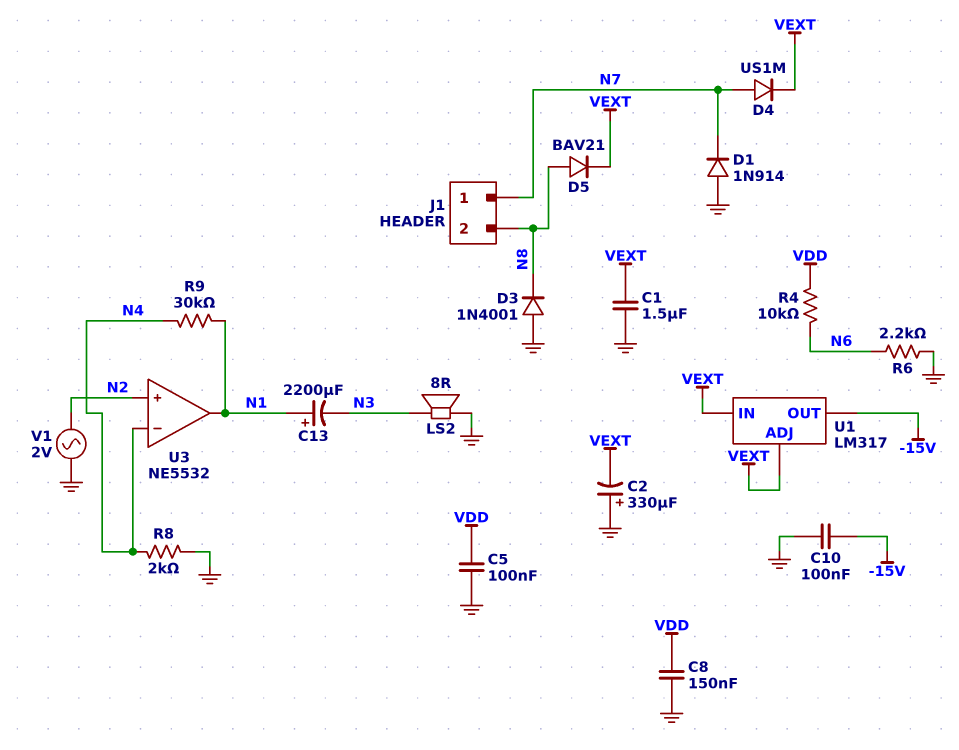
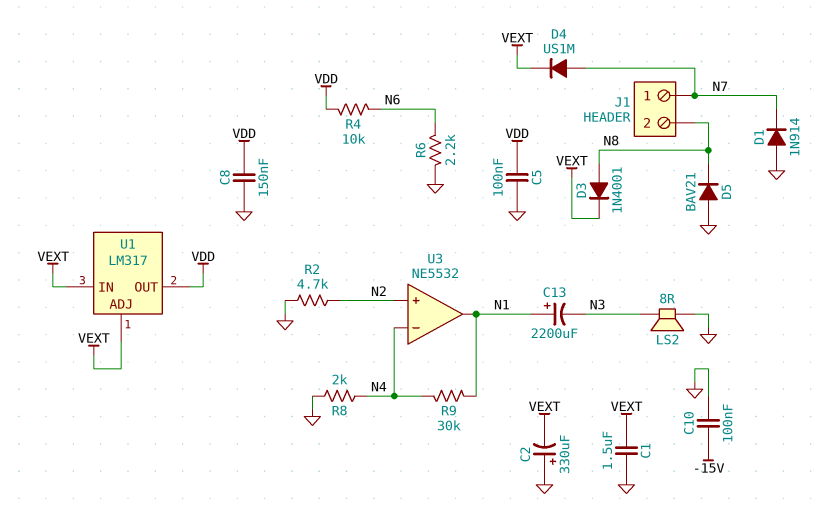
D3: diode 1N4001 (A GND, K N8) -> diode 1N4001 (A N8, K VEXT)
D5: diode BAV21 (A N8, K VEXT) -> diode BAV21 (A GND, K N8)
R2: none -> 4.7k (GND, N2)
U1 pin OUT: -15V -> VDD
V1: AC 2V (GND, N2) -> none

